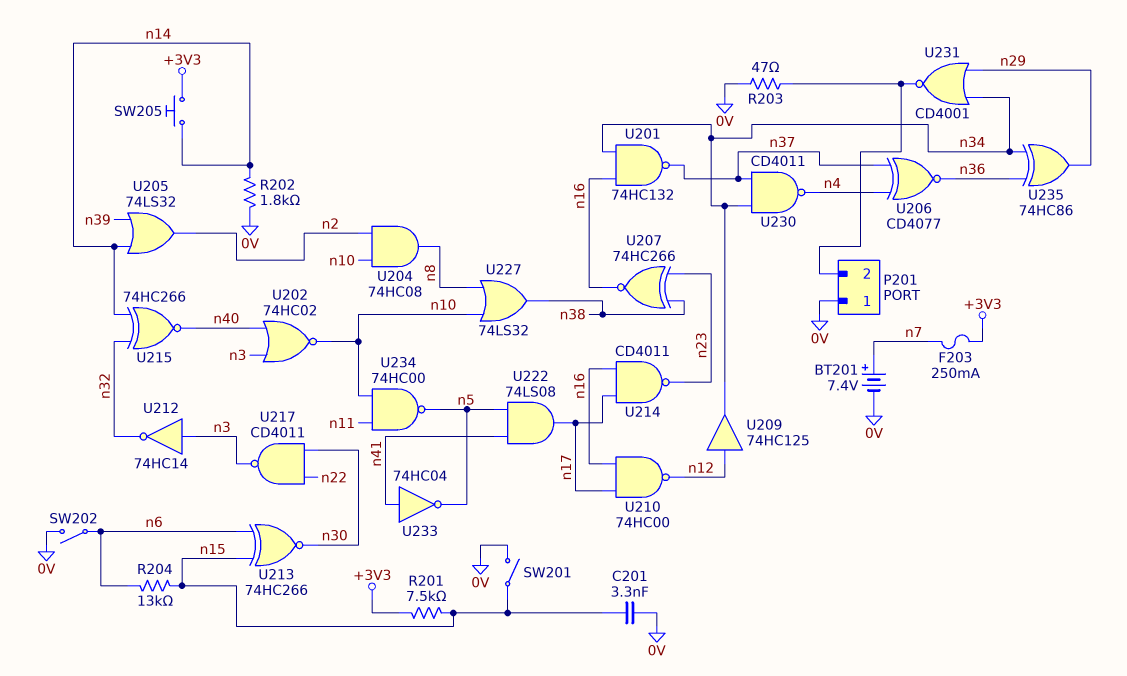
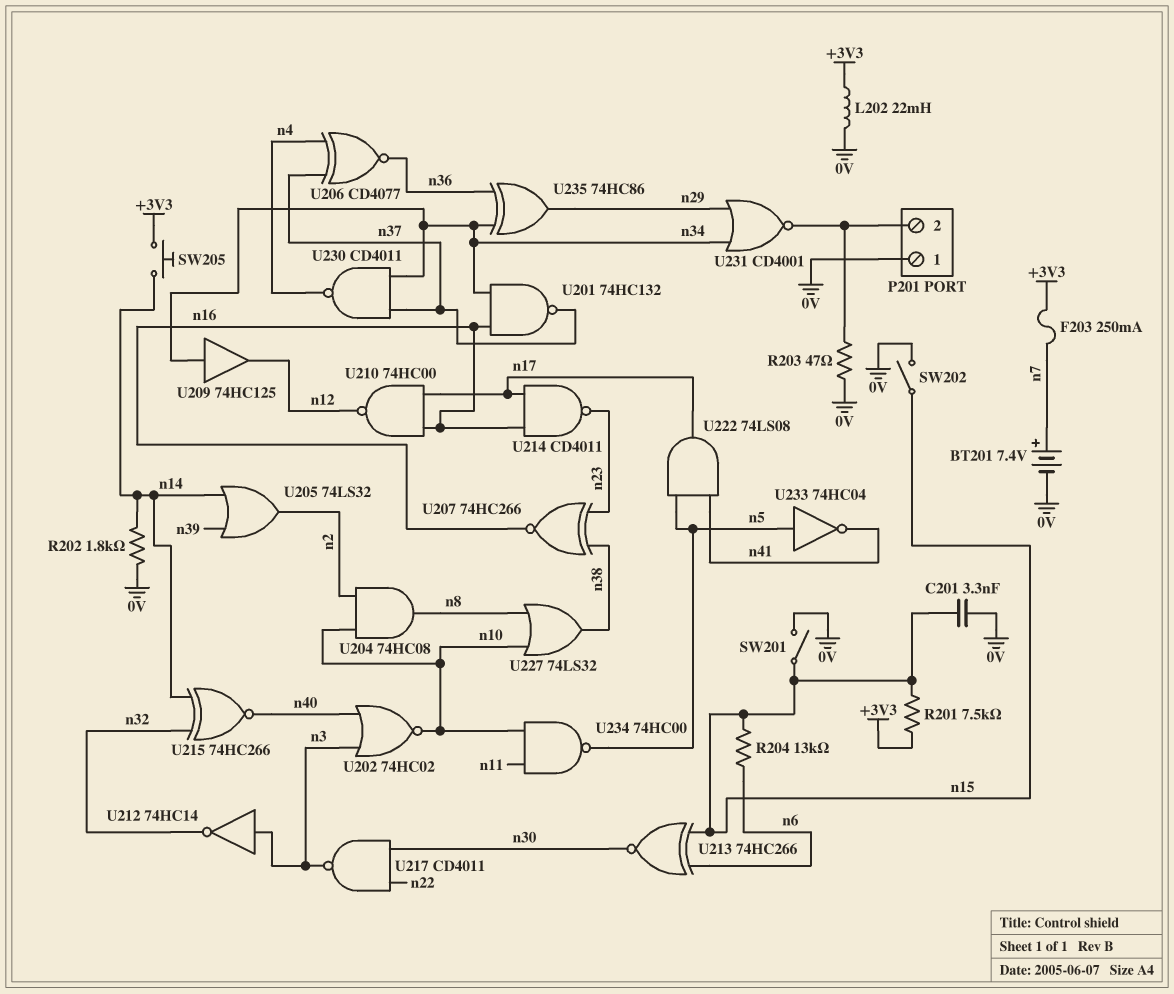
L202: none -> 22mH (+3V3, 0V)
SW202: switch (0V, n6) -> switch (0V, n15)
U209: buffer 74HC125 (in n12, out n34) -> buffer 74HC125 (in n34, out n12)
U233: NOT 74HC04 (in n41, out n5) -> NOT 74HC04 (in n5, out n41)

